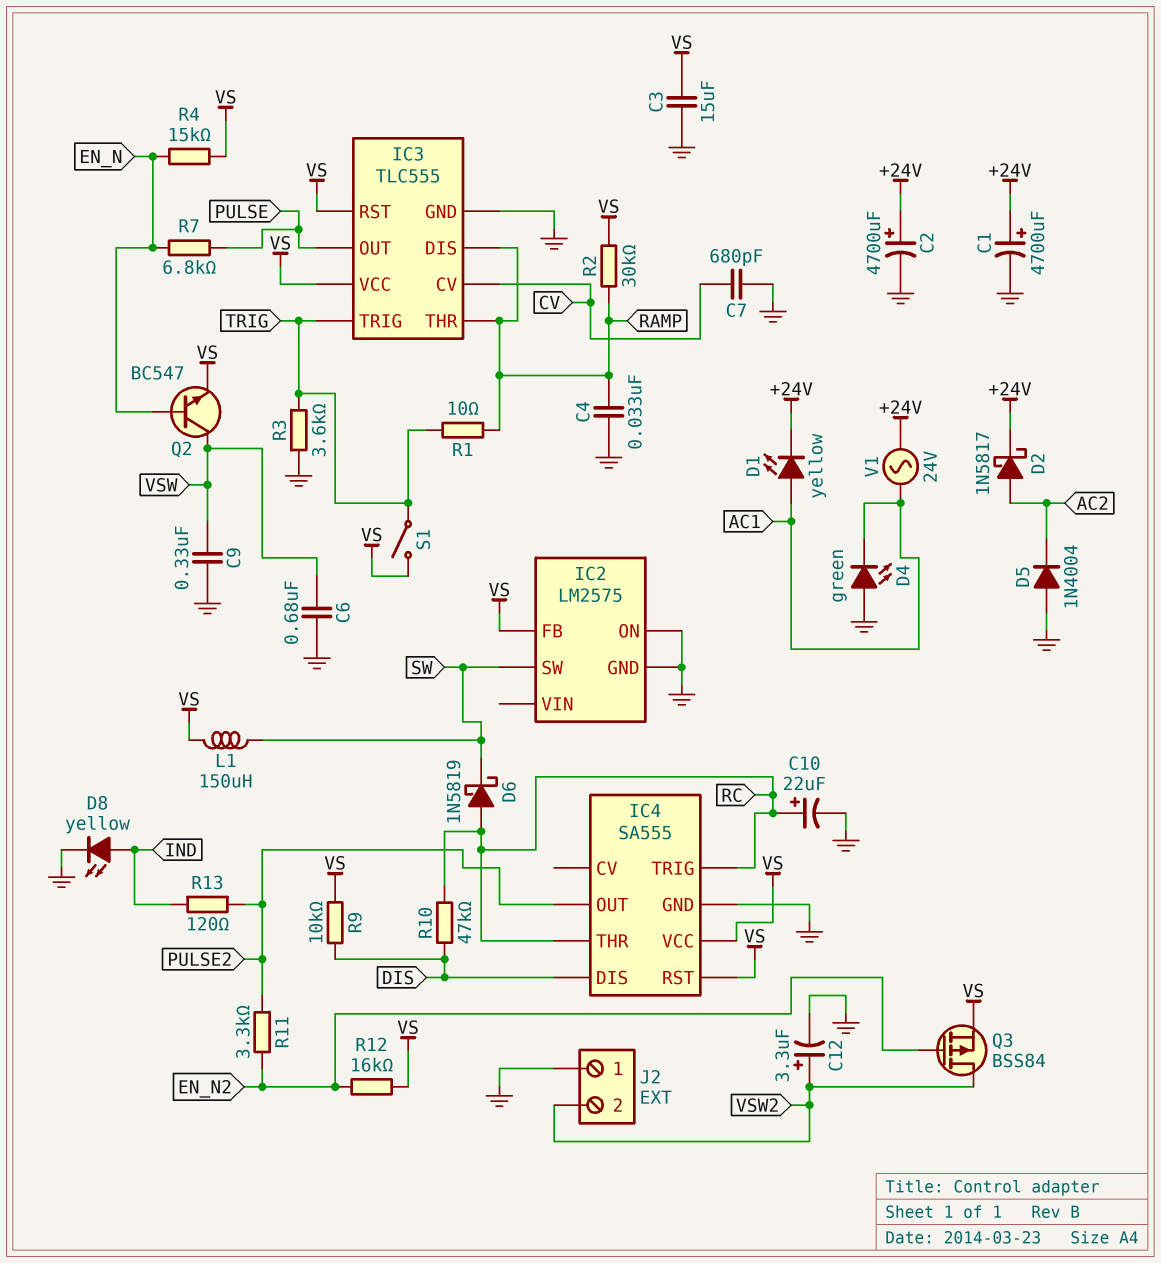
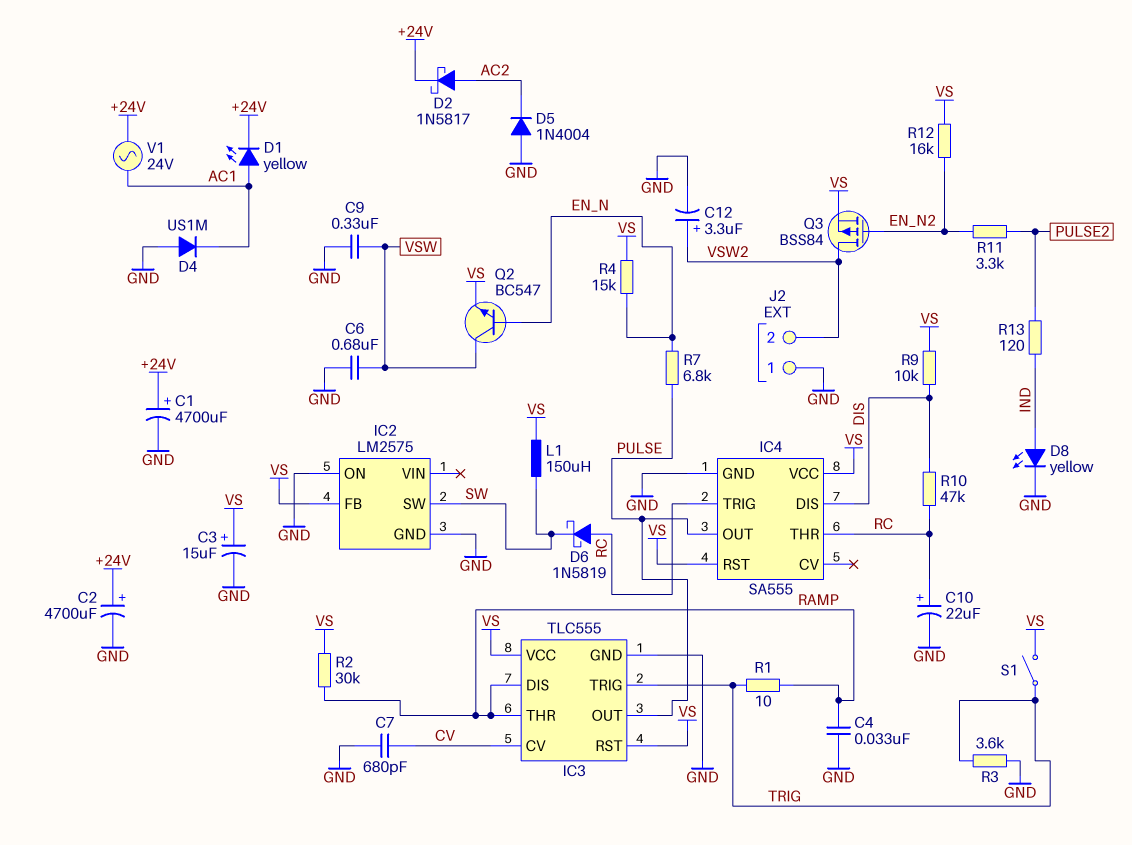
C3: 15uF (GND, VS) -> 15uF (plus VS, minus GND)
D4: LED green (A GND, K AC1) -> diode US1M (A GND, K AC1)
IC4 pin OUT: PULSE2 -> PULSE

